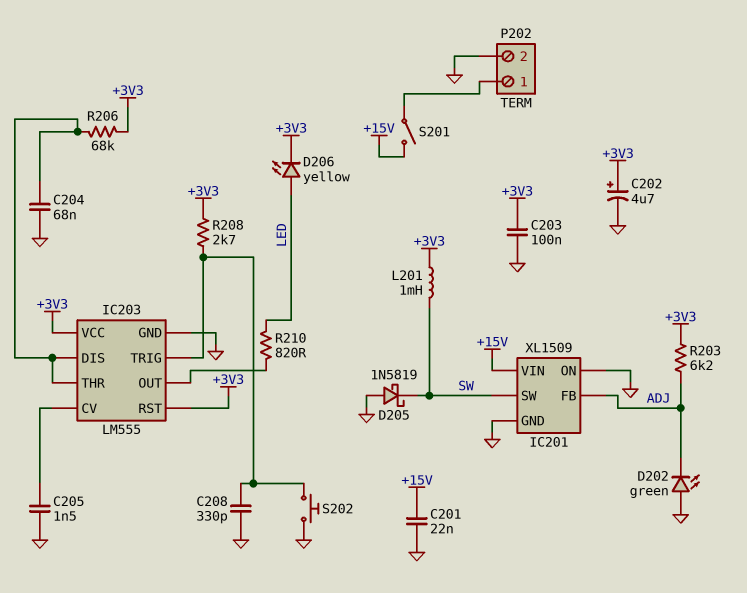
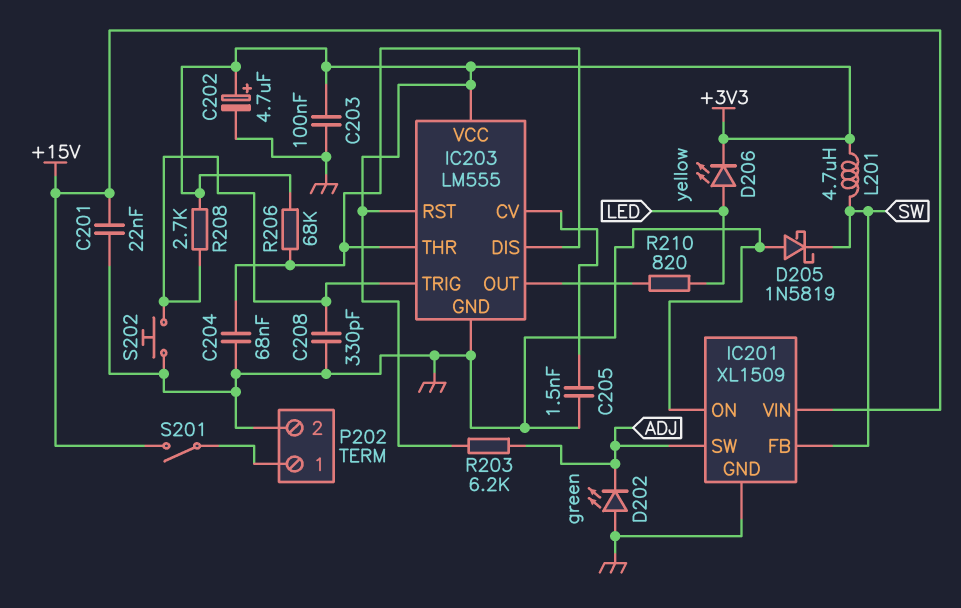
IC201 pin FB: ADJ -> SW
IC201 pin SW: SW -> ADJ
L201: 1mH (+3V3, SW) -> 4.7uH (+3V3, SW)

